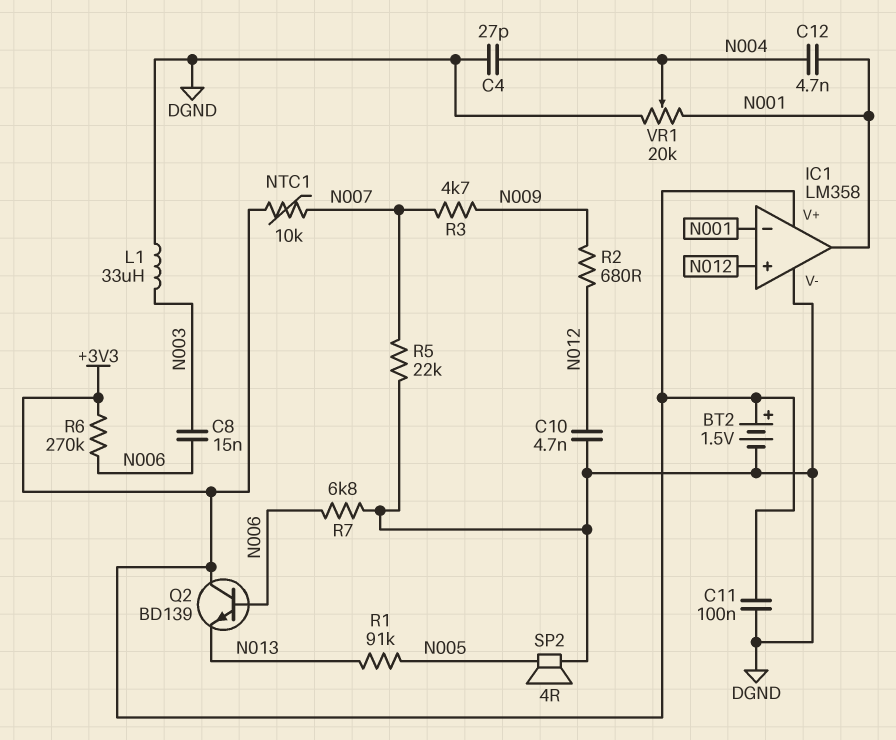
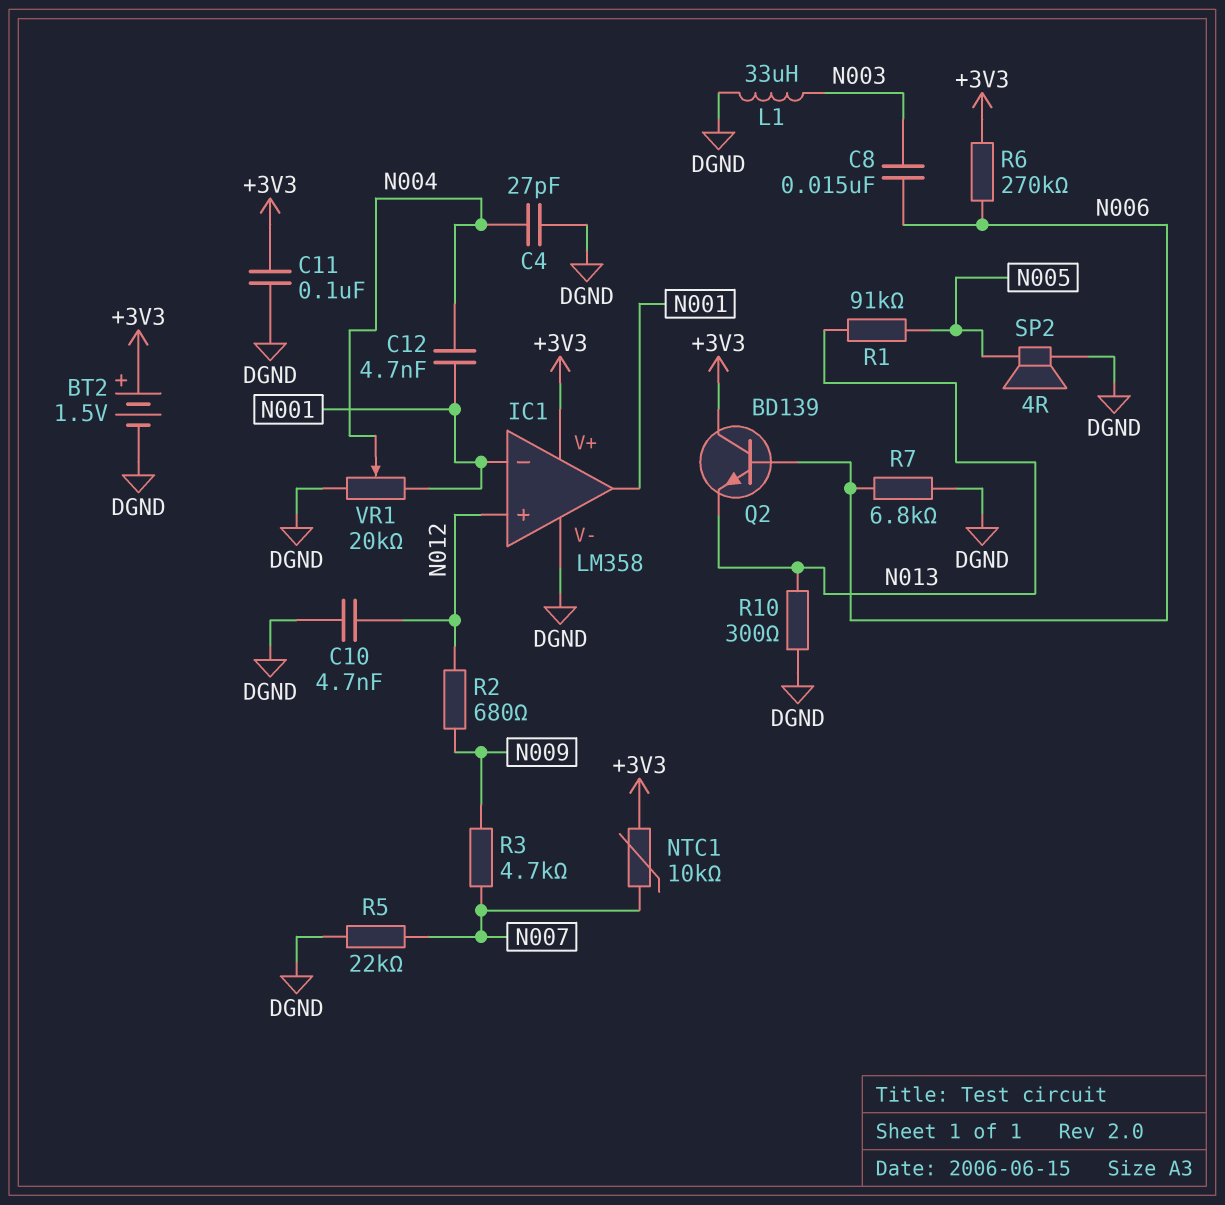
R10: none -> 300 (DGND, N013)

